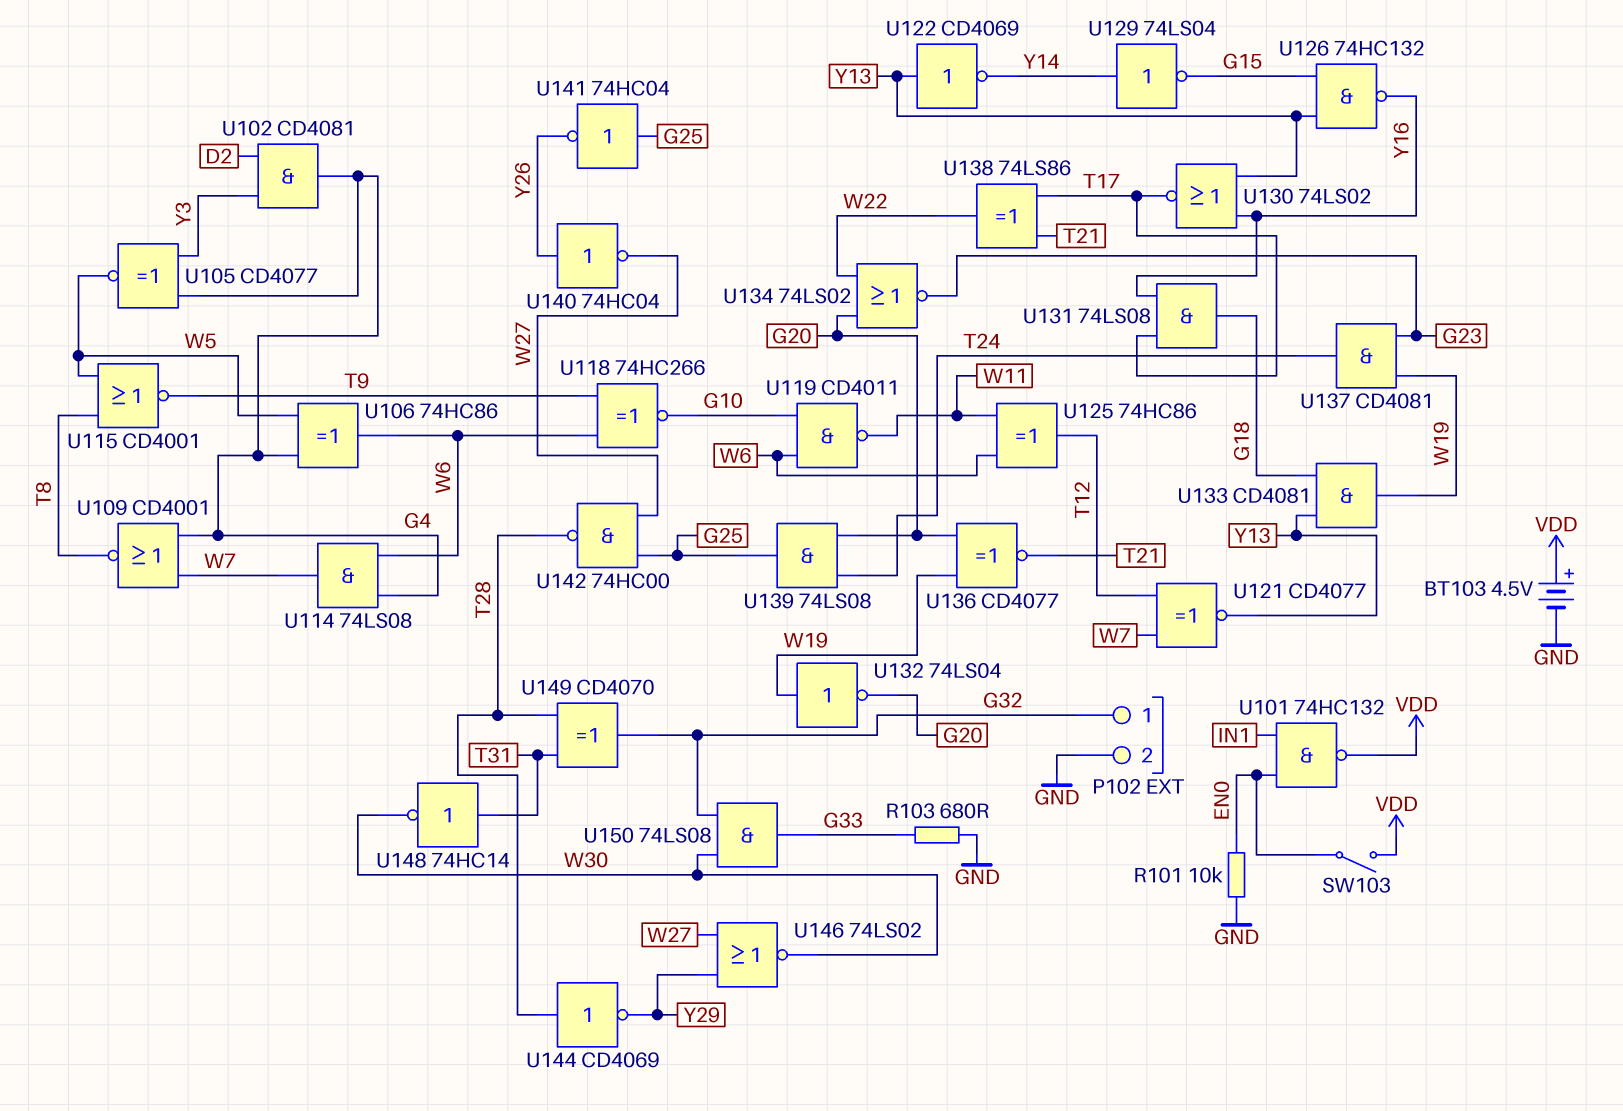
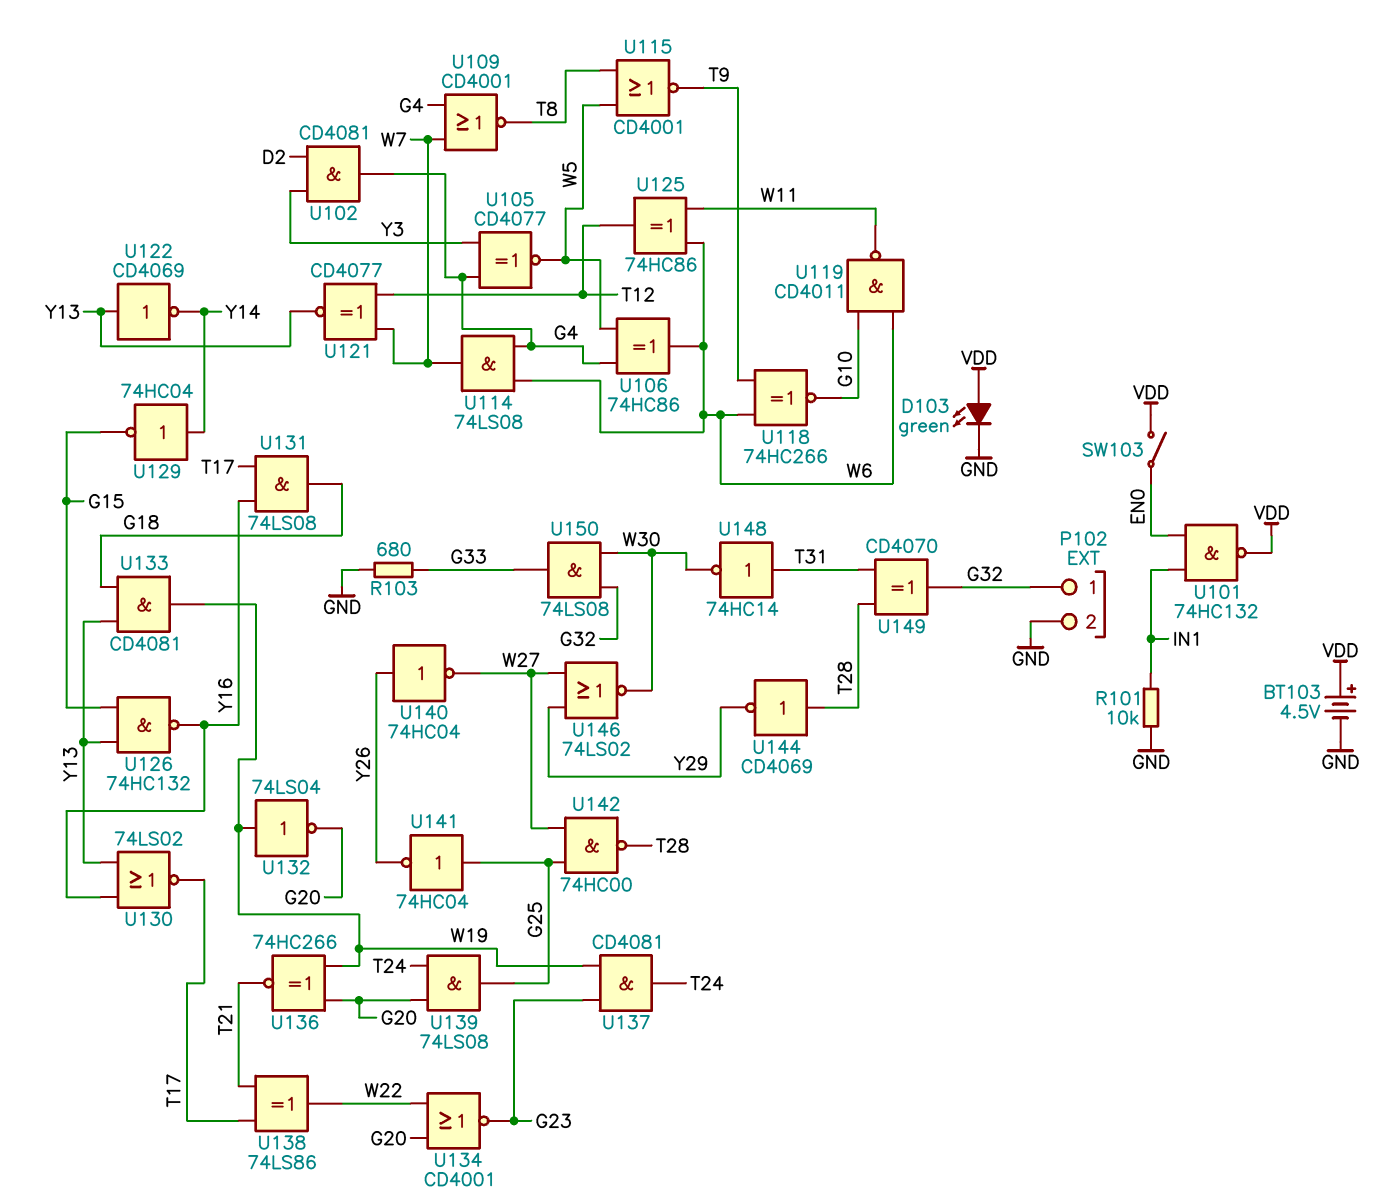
D103: none -> LED green (A VDD, K GND)
R101: 10k (EN0, GND) -> 10k (GND, IN1)
U129: NOT 74LS04 (in Y14, out G15) -> NOT 74HC04 (in Y14, out G15)
U134: NOR 74LS02 (in G20, in W22, out G23) -> NOR CD4001 (in G20, in W22, out G23)
U136: XNOR CD4077 (in G20, in W19, out T21) -> XNOR 74HC266 (in G20, in W19, out T21)

